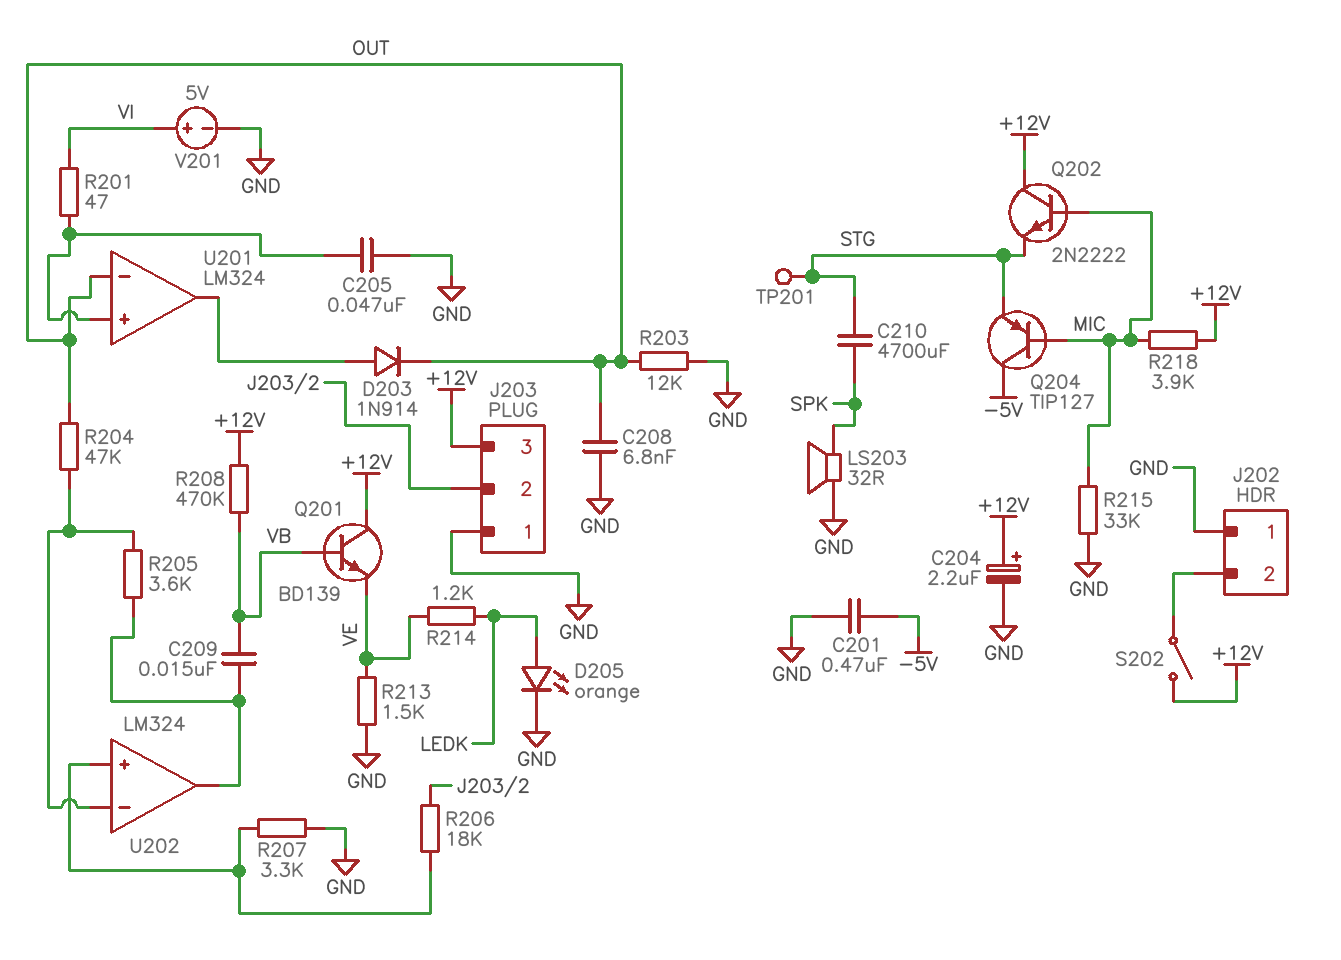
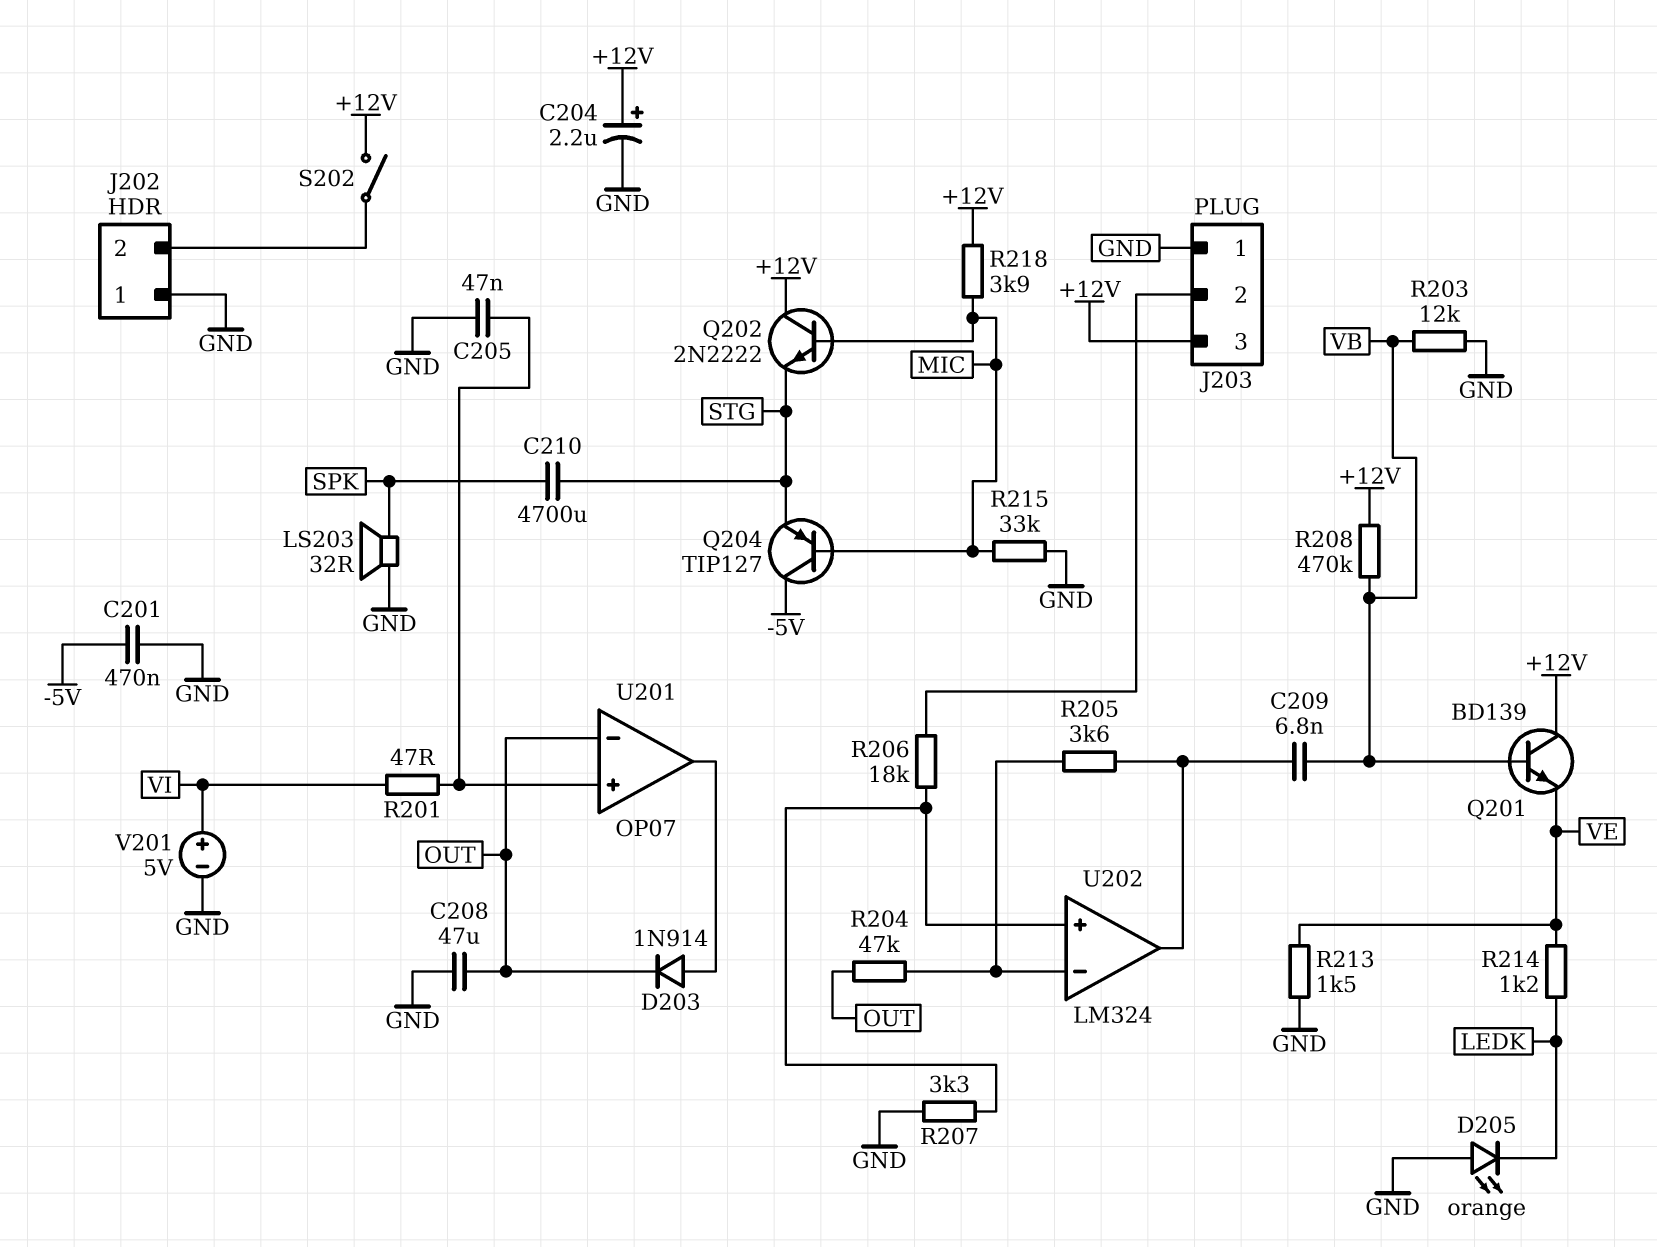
C208: 6.8nF (GND, OUT) -> 47uF (GND, OUT)
C209: 15nF (U202/out, VB) -> 6.8nF (U202/out, VB)
D205: LED orange (A LEDK, K GND) -> LED orange (A GND, K LEDK)
R203: 12k (GND, OUT) -> 12k (GND, VB)
TP201: test point (STG) -> none
U201: LM324 -> OP07

